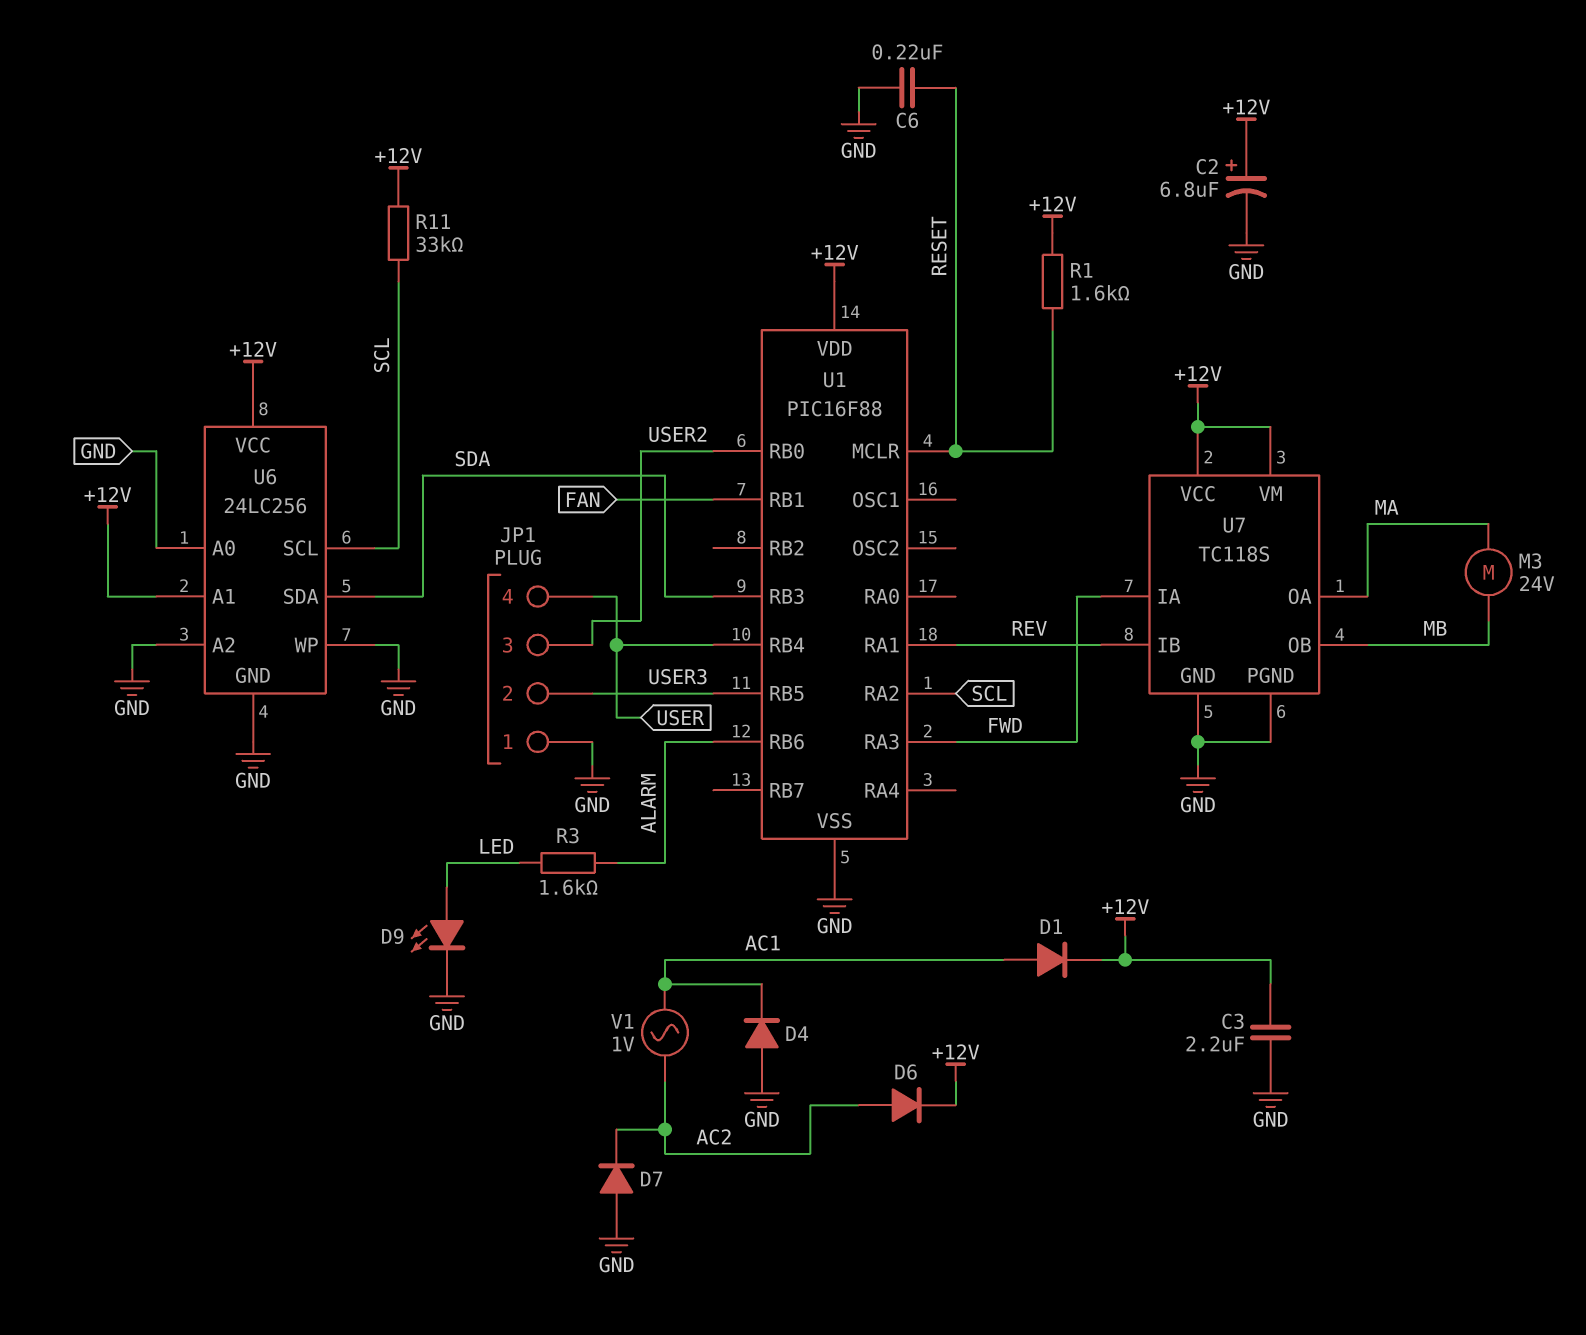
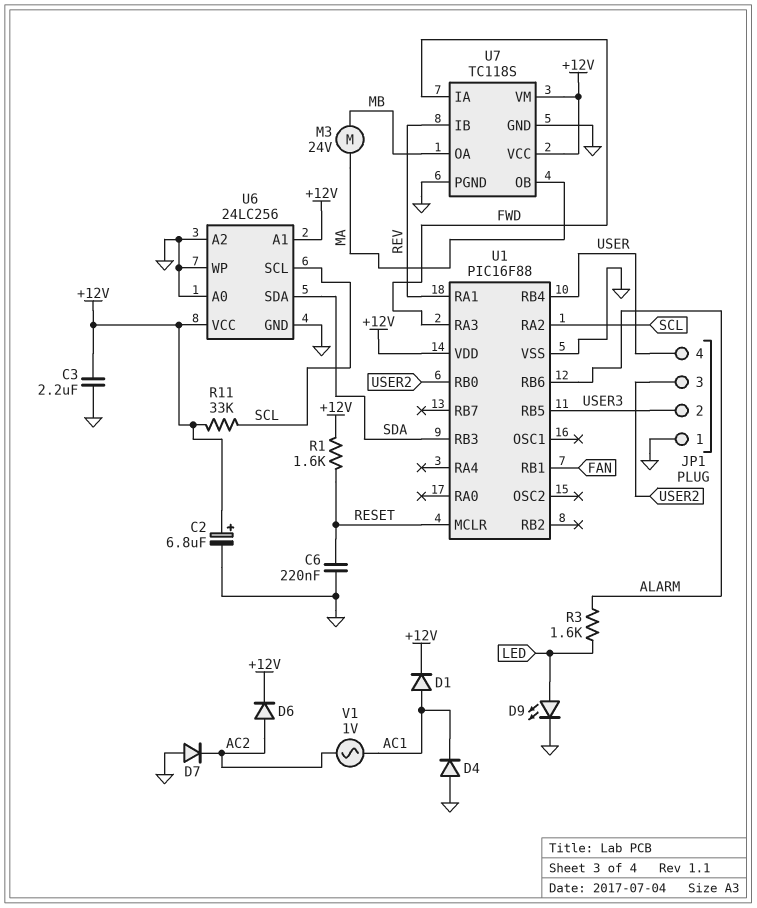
U7 pin OA: MA -> MB
U7 pin OB: MB -> MA

